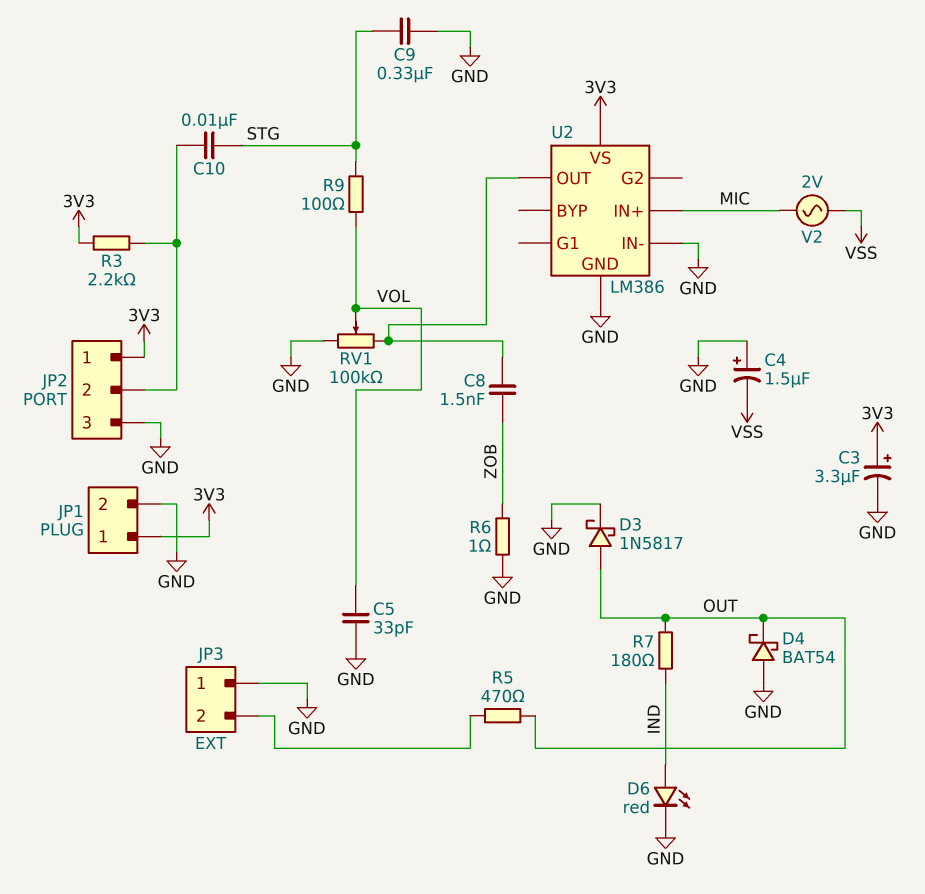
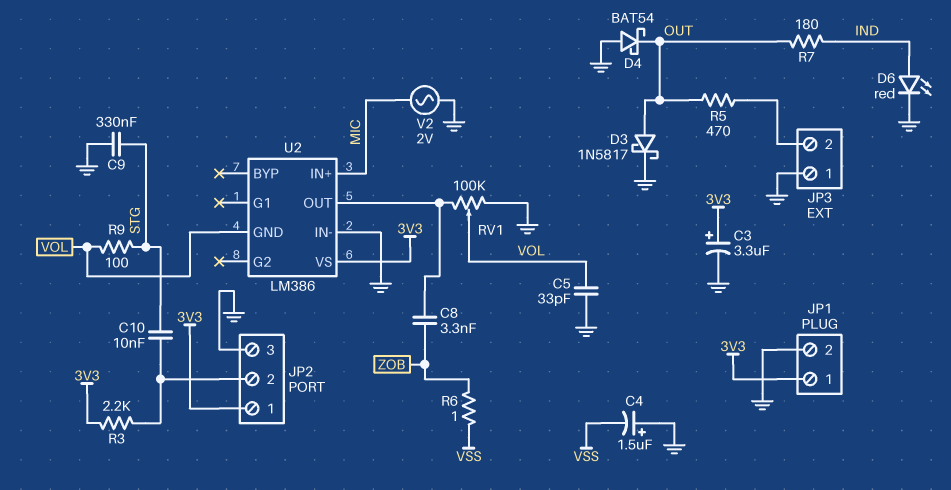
C8: 1.5nF (U2/OUT, ZOB) -> 3.3nF (U2/OUT, ZOB)
R6: 1 (GND, ZOB) -> 1 (VSS, ZOB)
U2 pin GND: GND -> VOL
V2: AC 2V (MIC, VSS) -> AC 2V (GND, MIC)

